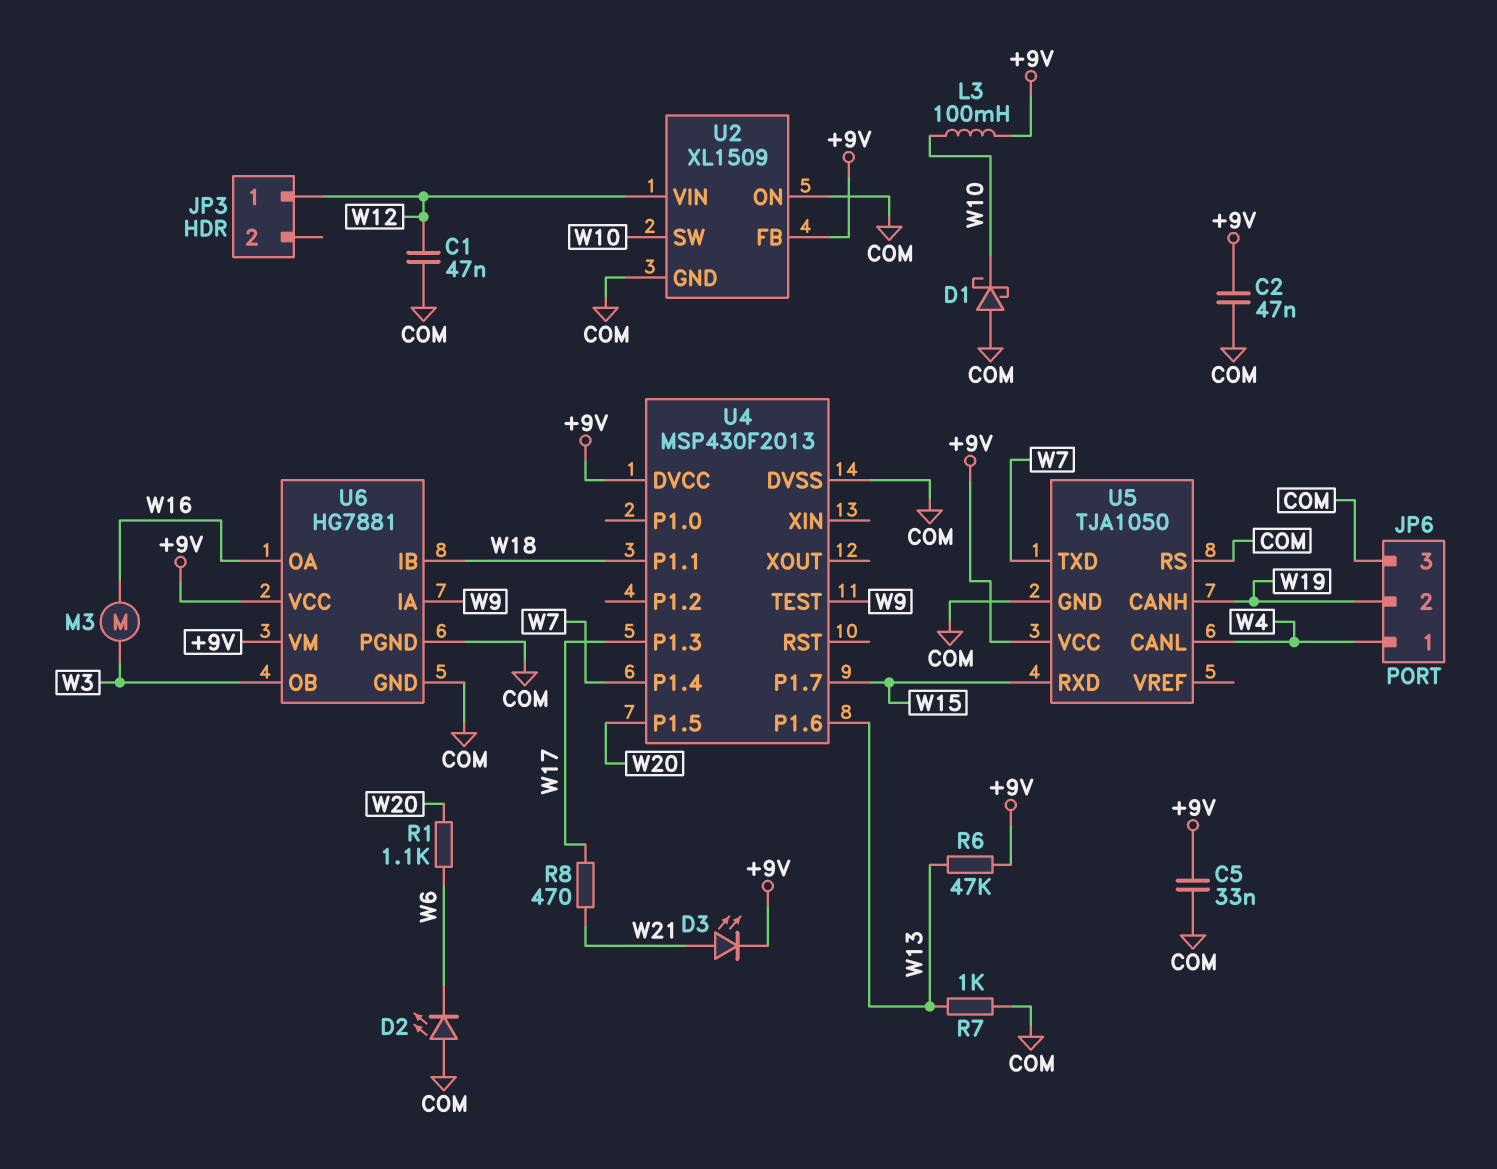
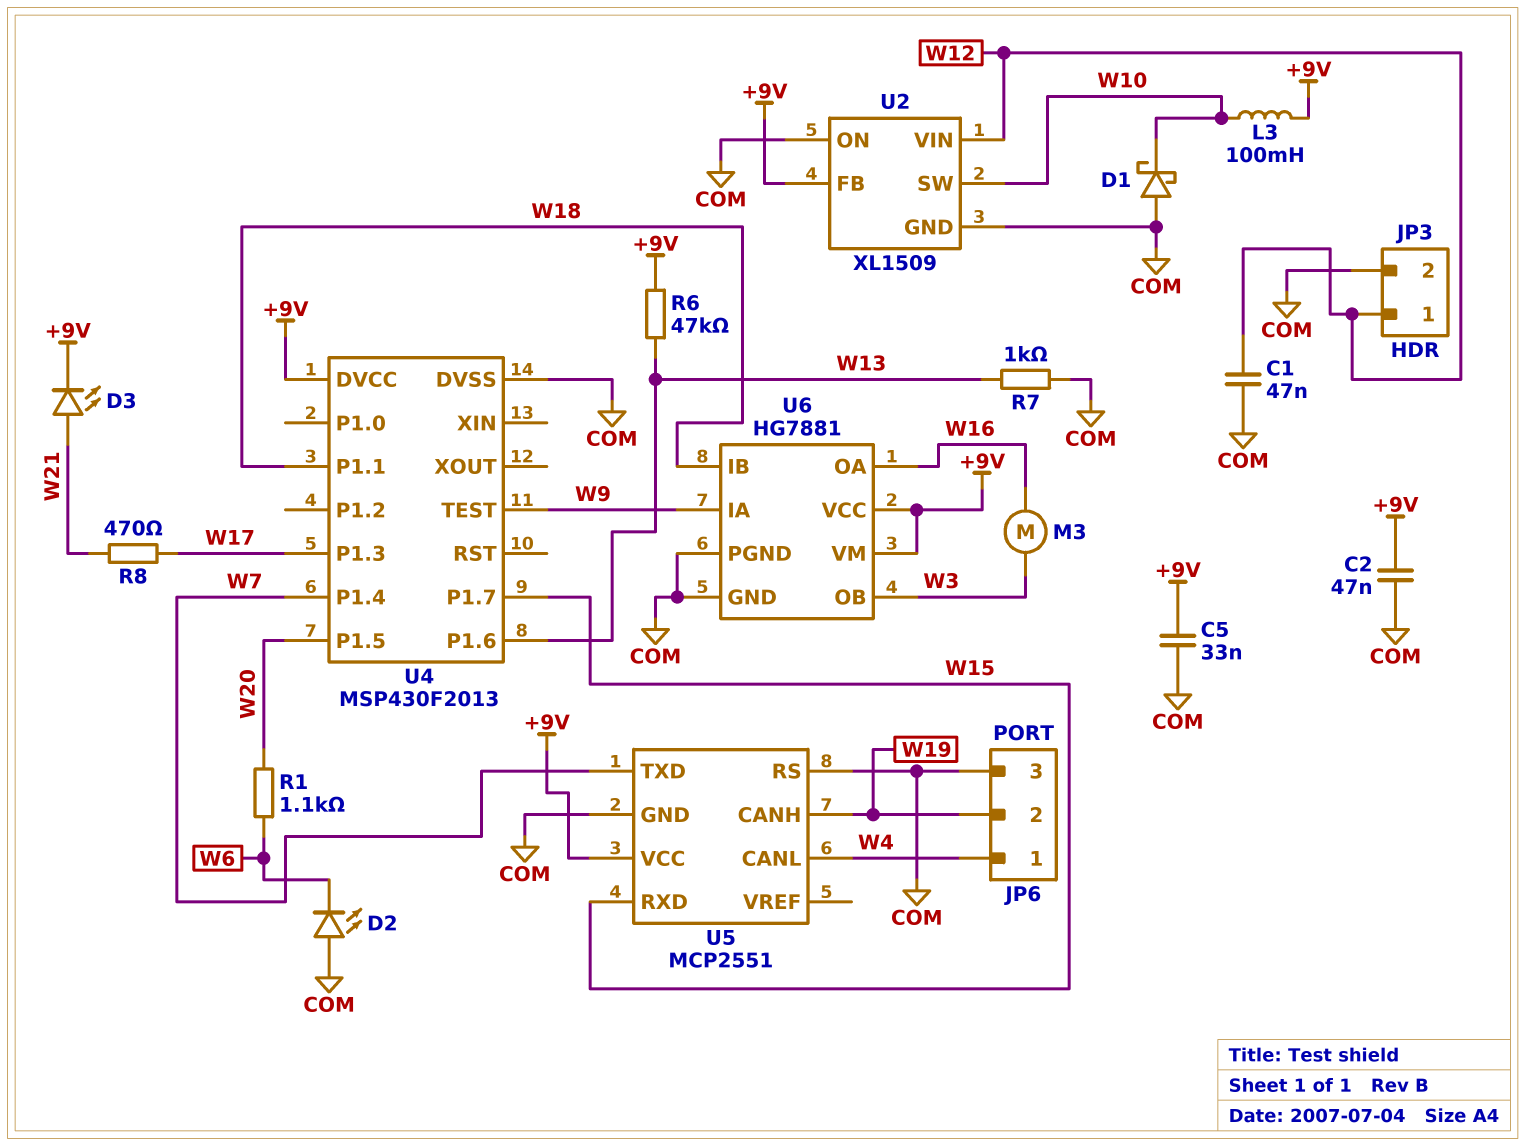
JP3 pin 2: none -> COM
U5: TJA1050 -> MCP2551

